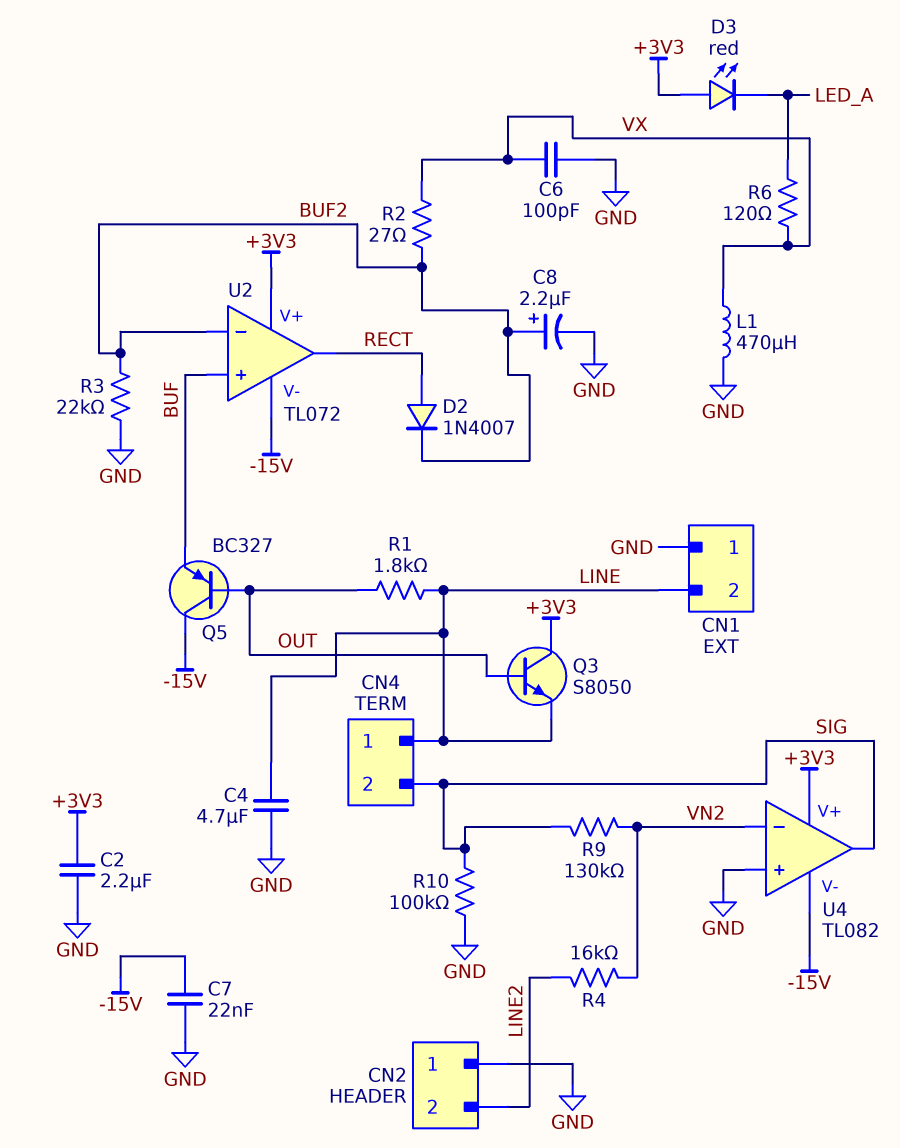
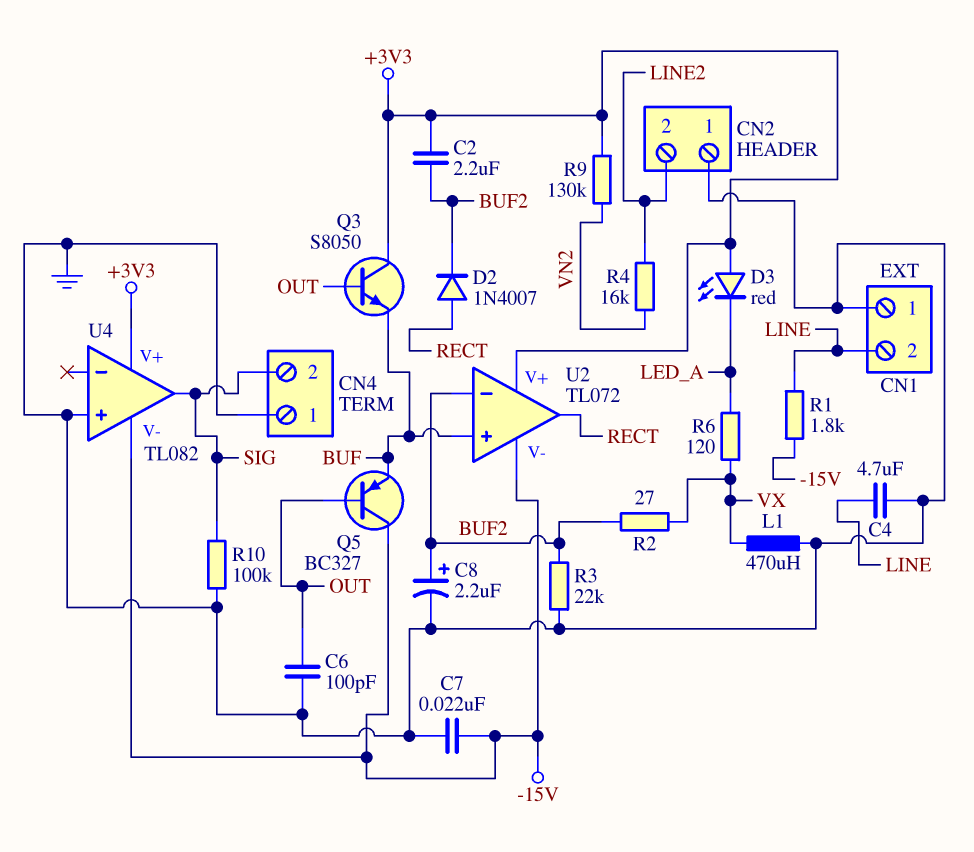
C2: 2.2uF (+3V3, GND) -> 2.2uF (+3V3, BUF2)
C6: 100pF (GND, VX) -> 100pF (GND, OUT)
CN4 pin 1: LINE -> GND
Q3: NPN S8050 (B OUT, C +3V3, E LINE) -> NPN S8050 (B OUT, C +3V3, E BUF)
R1: 1.8k (LINE, OUT) -> 1.8k (-15V, LINE)
R9: 130k (SIG, VN2) -> 130k (+3V3, VN2)
U4 pin in-: VN2 -> none

